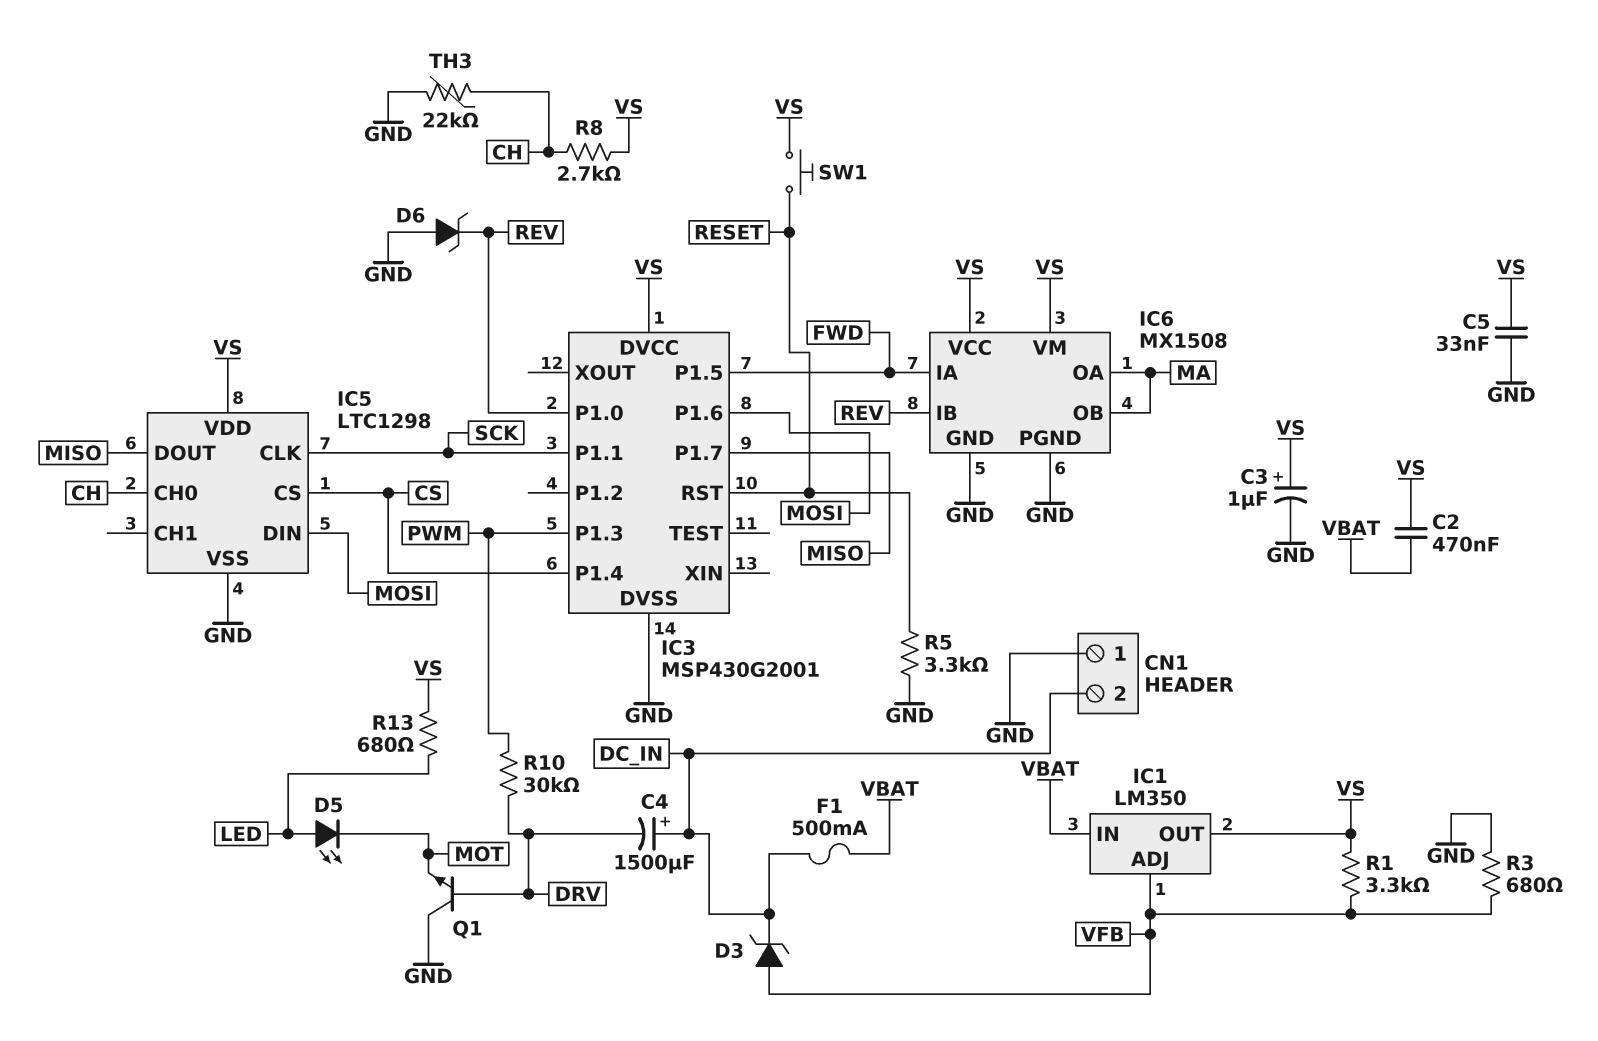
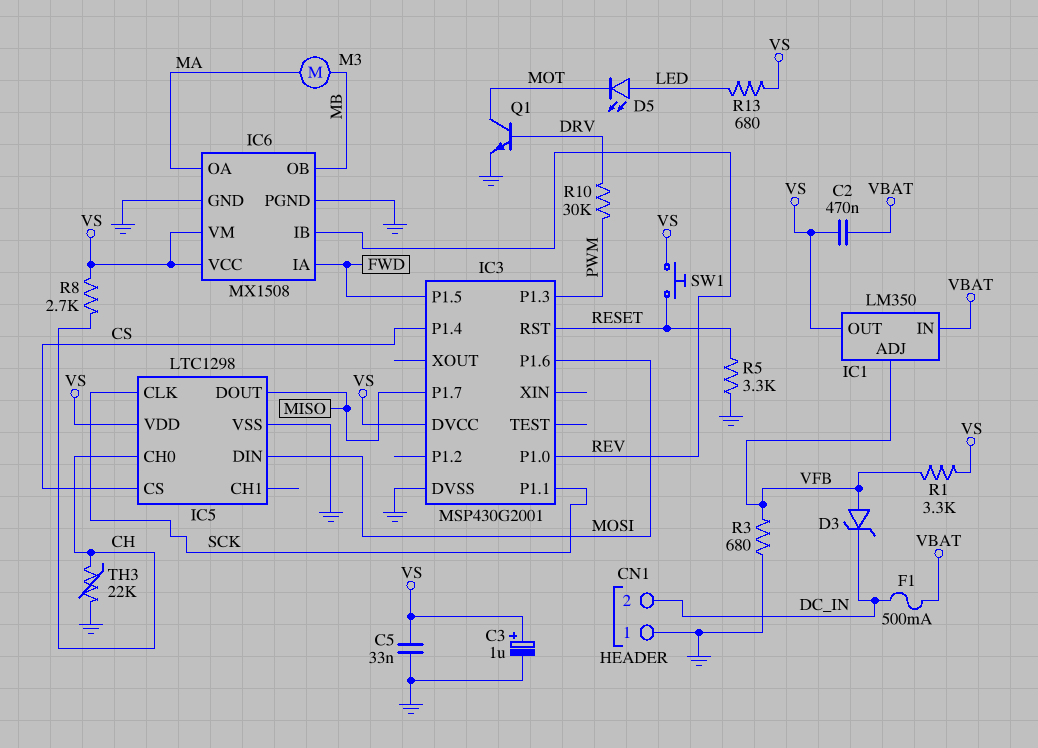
C4: 1500uF (plus DC_IN, minus DRV) -> none
D6: zener (A GND, K REV) -> none
IC6 pin OB: MA -> MB
M3: none -> motor (MA, MB)
Q1: NPN (B DRV, C GND, E MOT) -> NPN (B DRV, C MOT, E GND)

